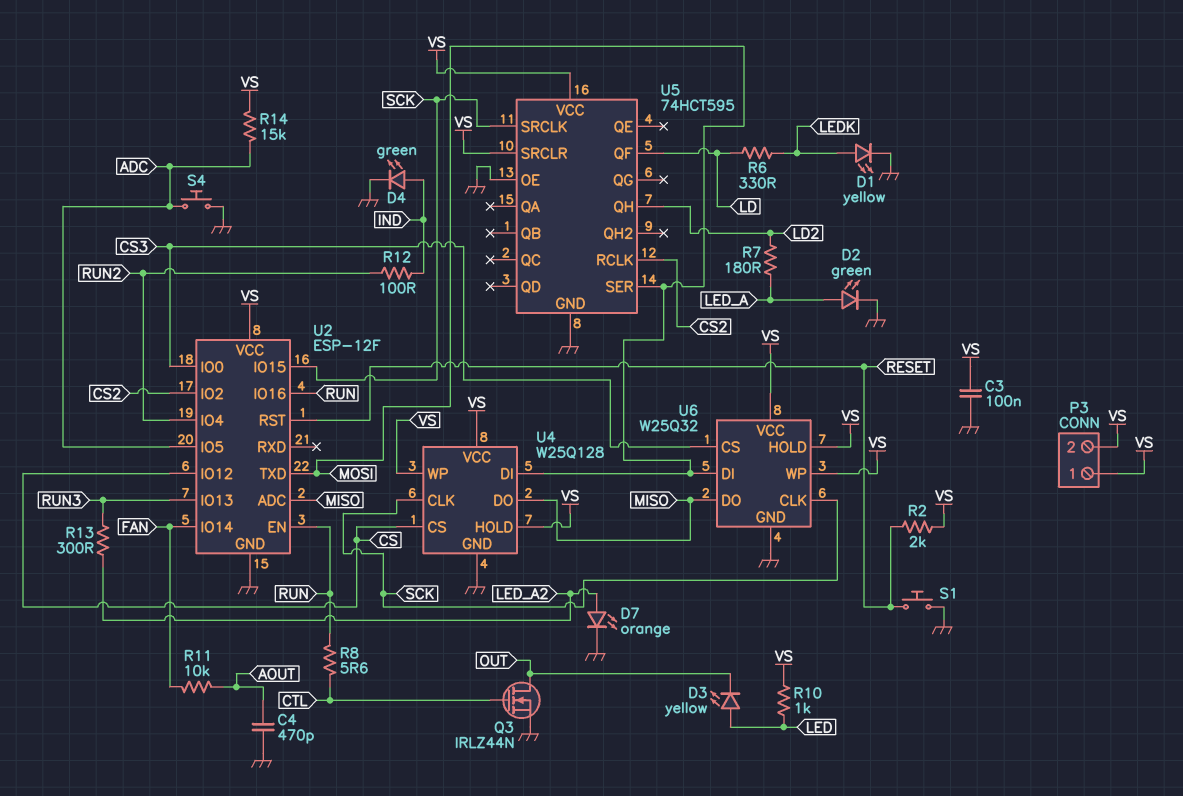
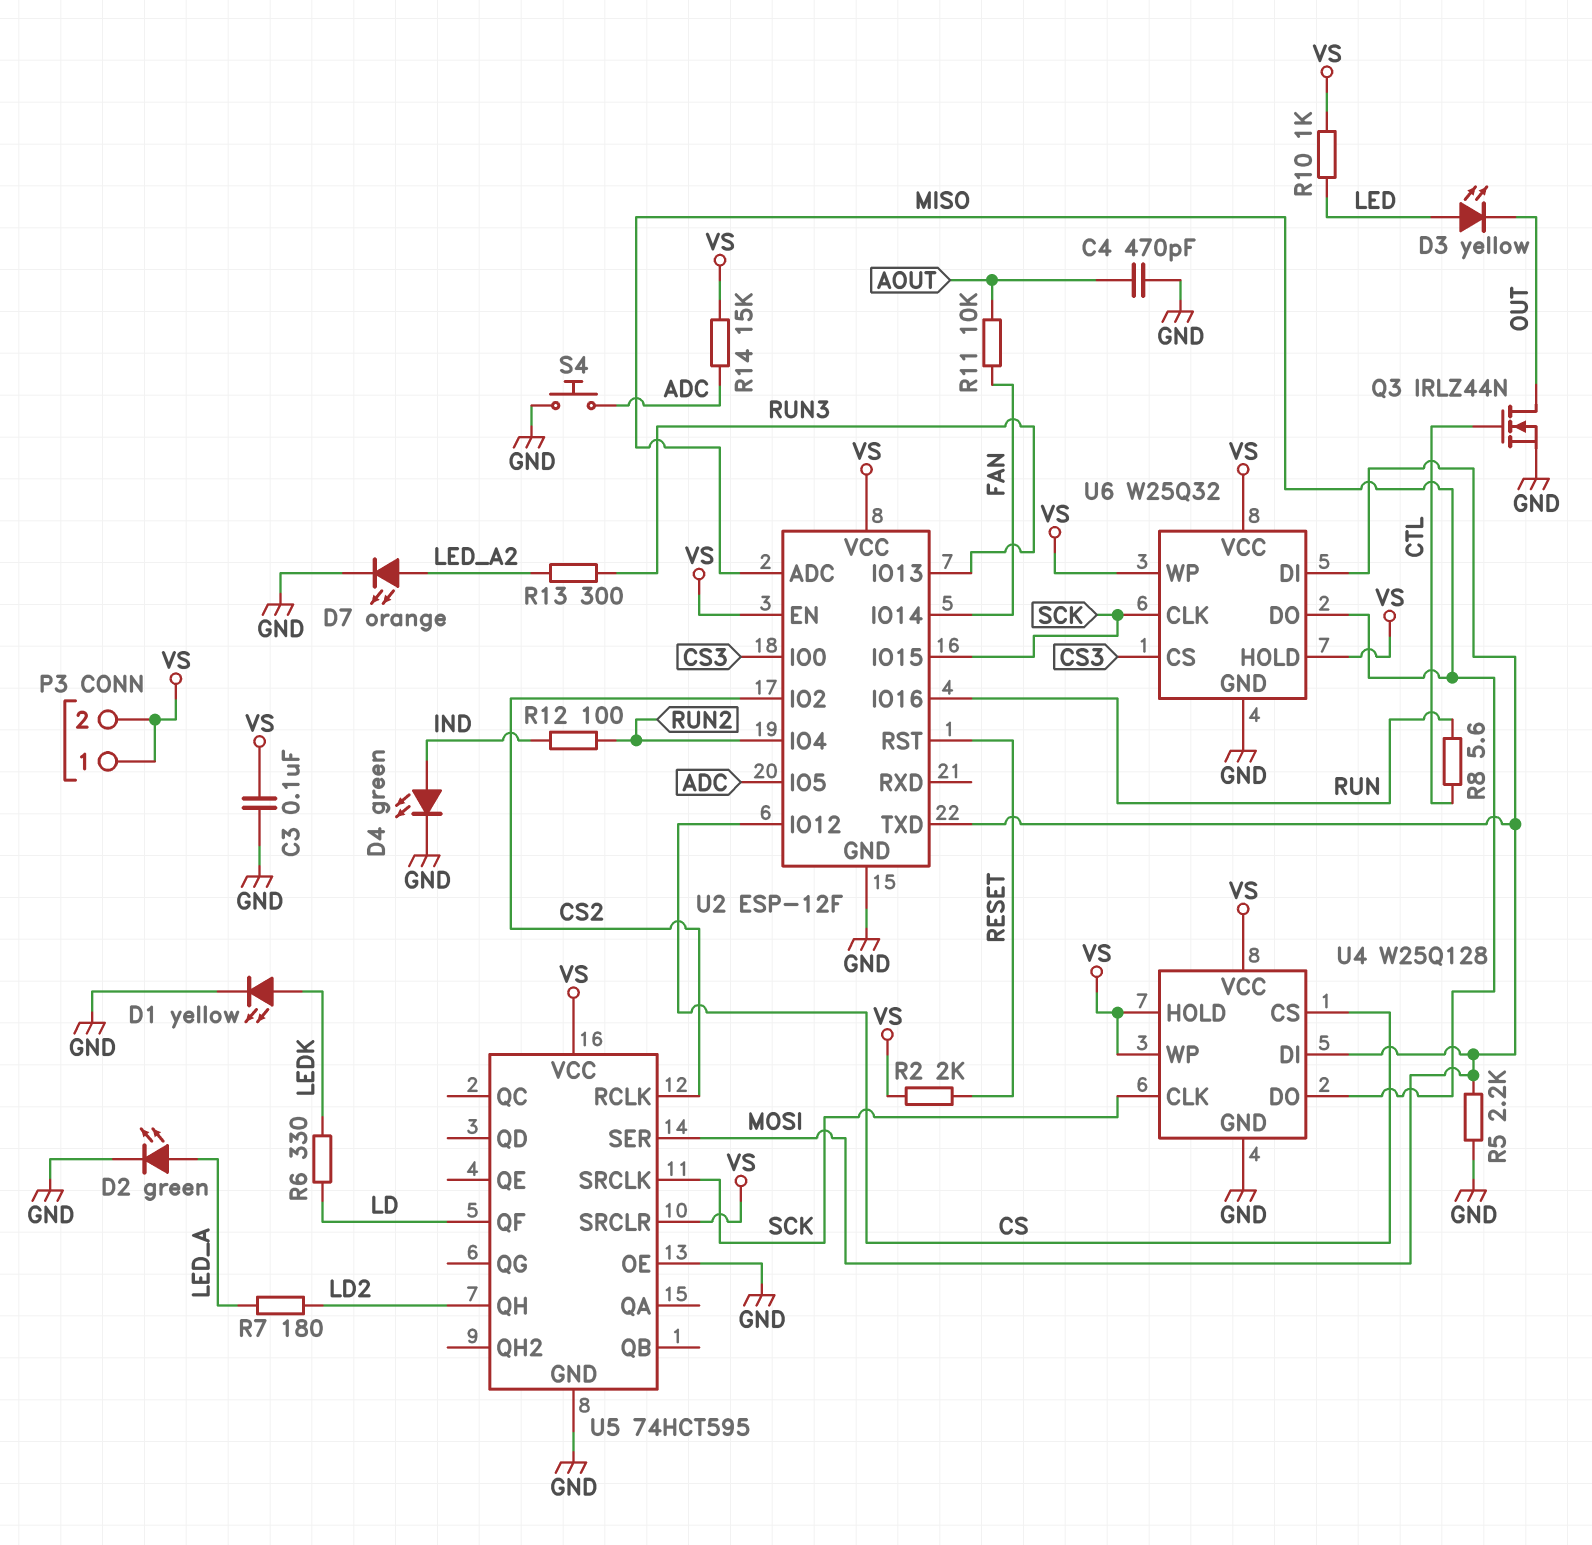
R5: none -> 2.2k (GND, MOSI)
S1: button (GND, RESET) -> none
U2 pin EN: RUN -> VS

